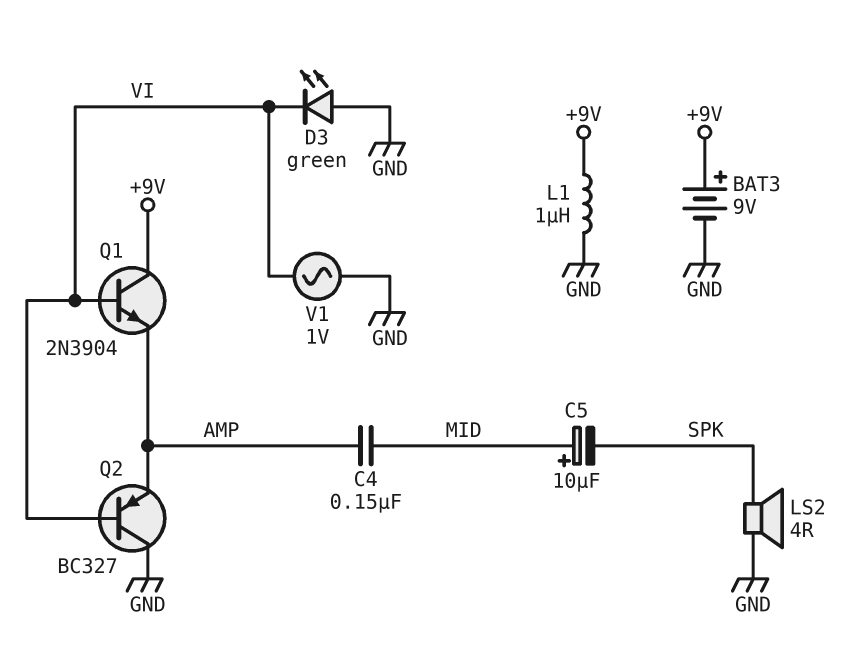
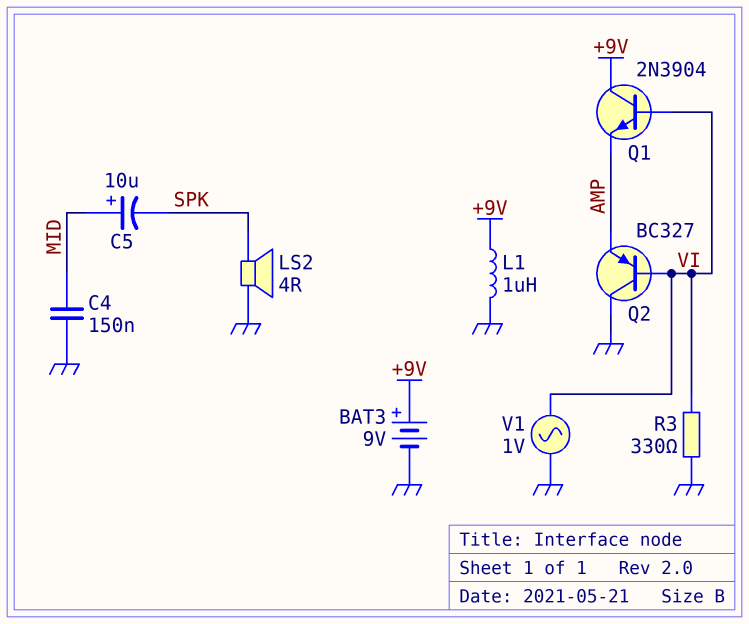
C4: 150nF (AMP, MID) -> 150nF (GND, MID)
D3: LED green (A GND, K VI) -> none
R3: none -> 330 (GND, VI)

